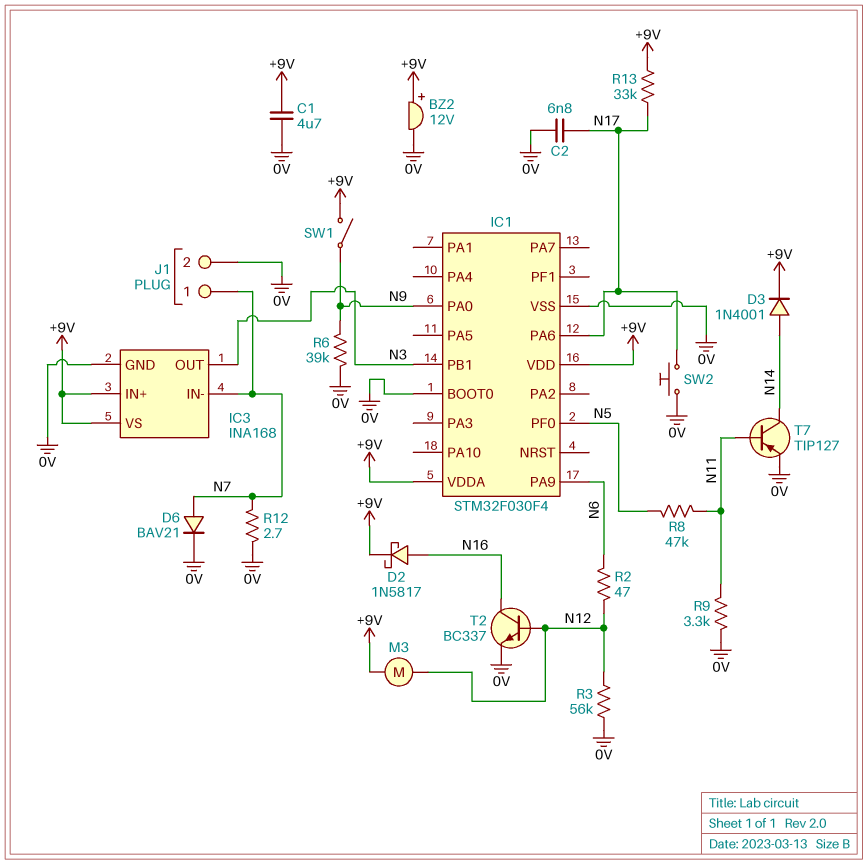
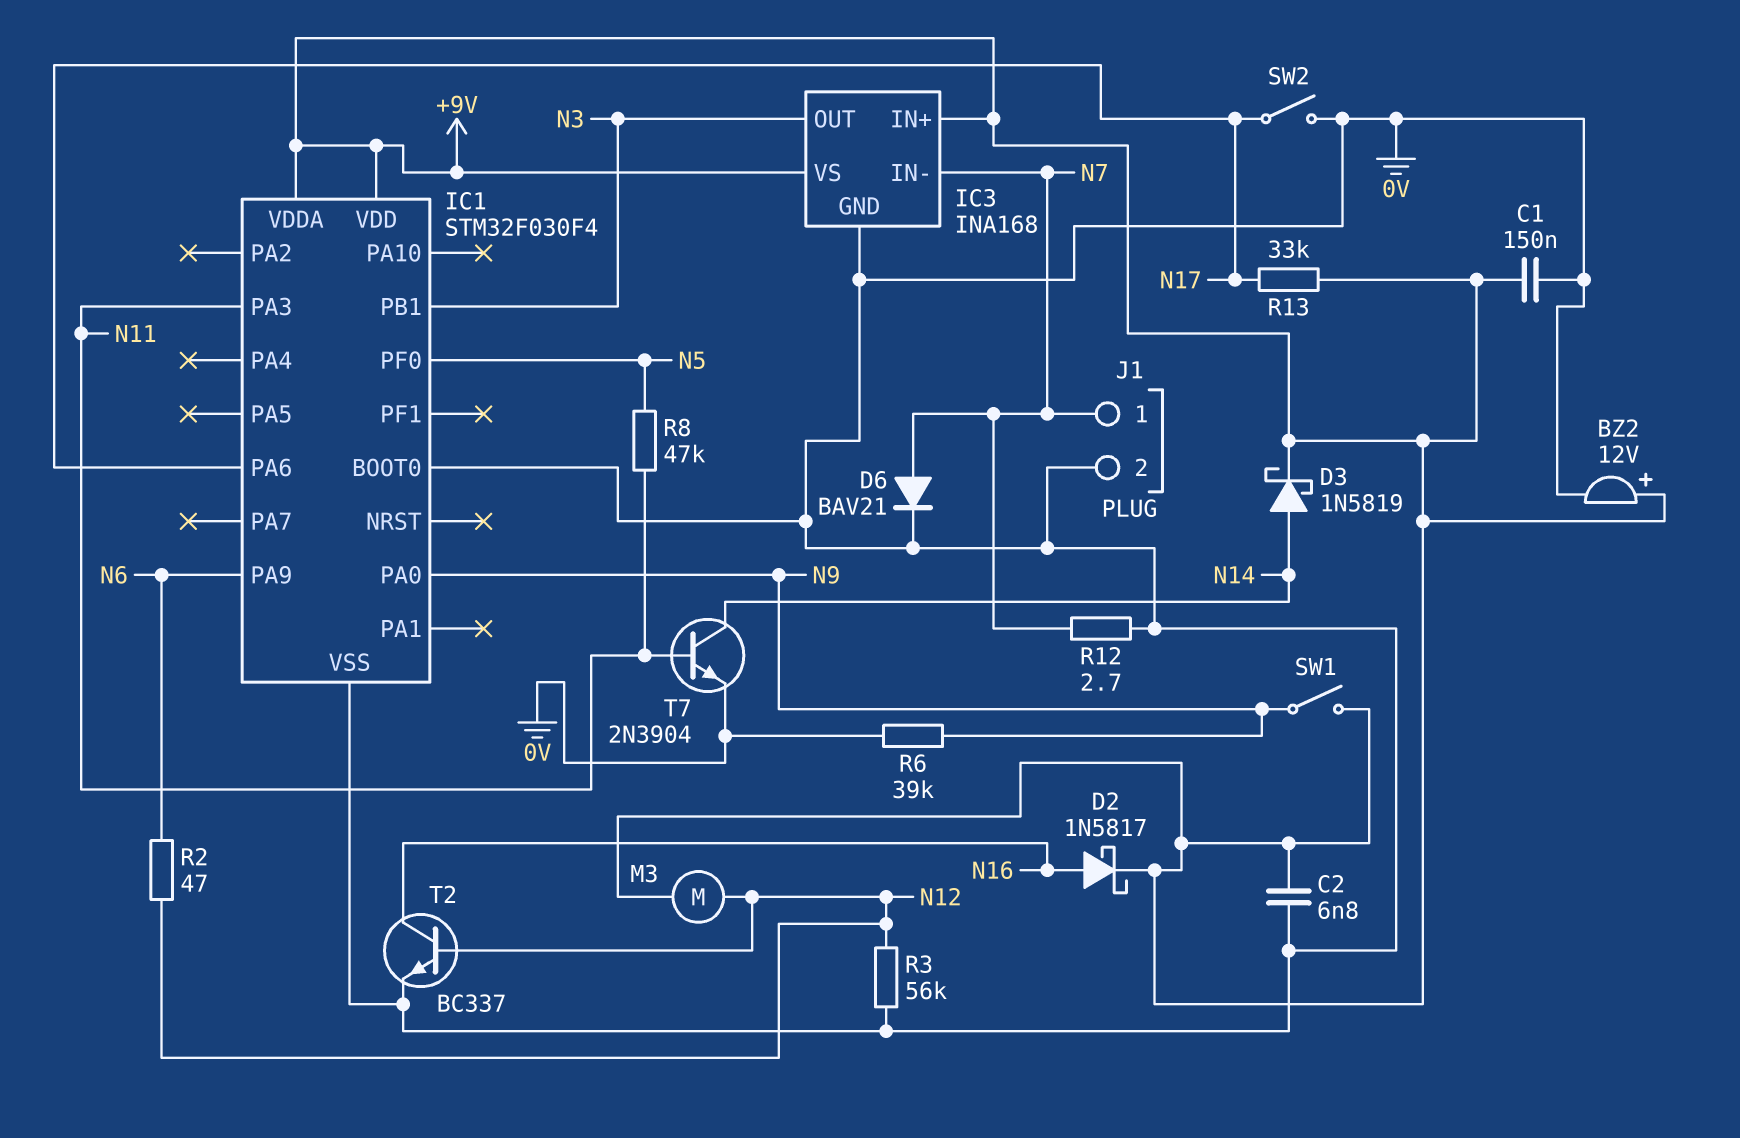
C1: 4.7uF (+9V, 0V) -> 150nF (+9V, 0V)
C2: 6.8nF (0V, N17) -> 6.8nF (+9V, 0V)
D3: diode 1N4001 (A N14, K +9V) -> schottky 1N5819 (A N14, K +9V)
IC1 pin PA3: none -> N11
R9: 3.3k (0V, N11) -> none
SW2: button (0V, N17) -> switch (0V, N17)
T7: PNP TIP127 (B N11, C N14, E 0V) -> NPN 2N3904 (B N11, C N14, E 0V)

